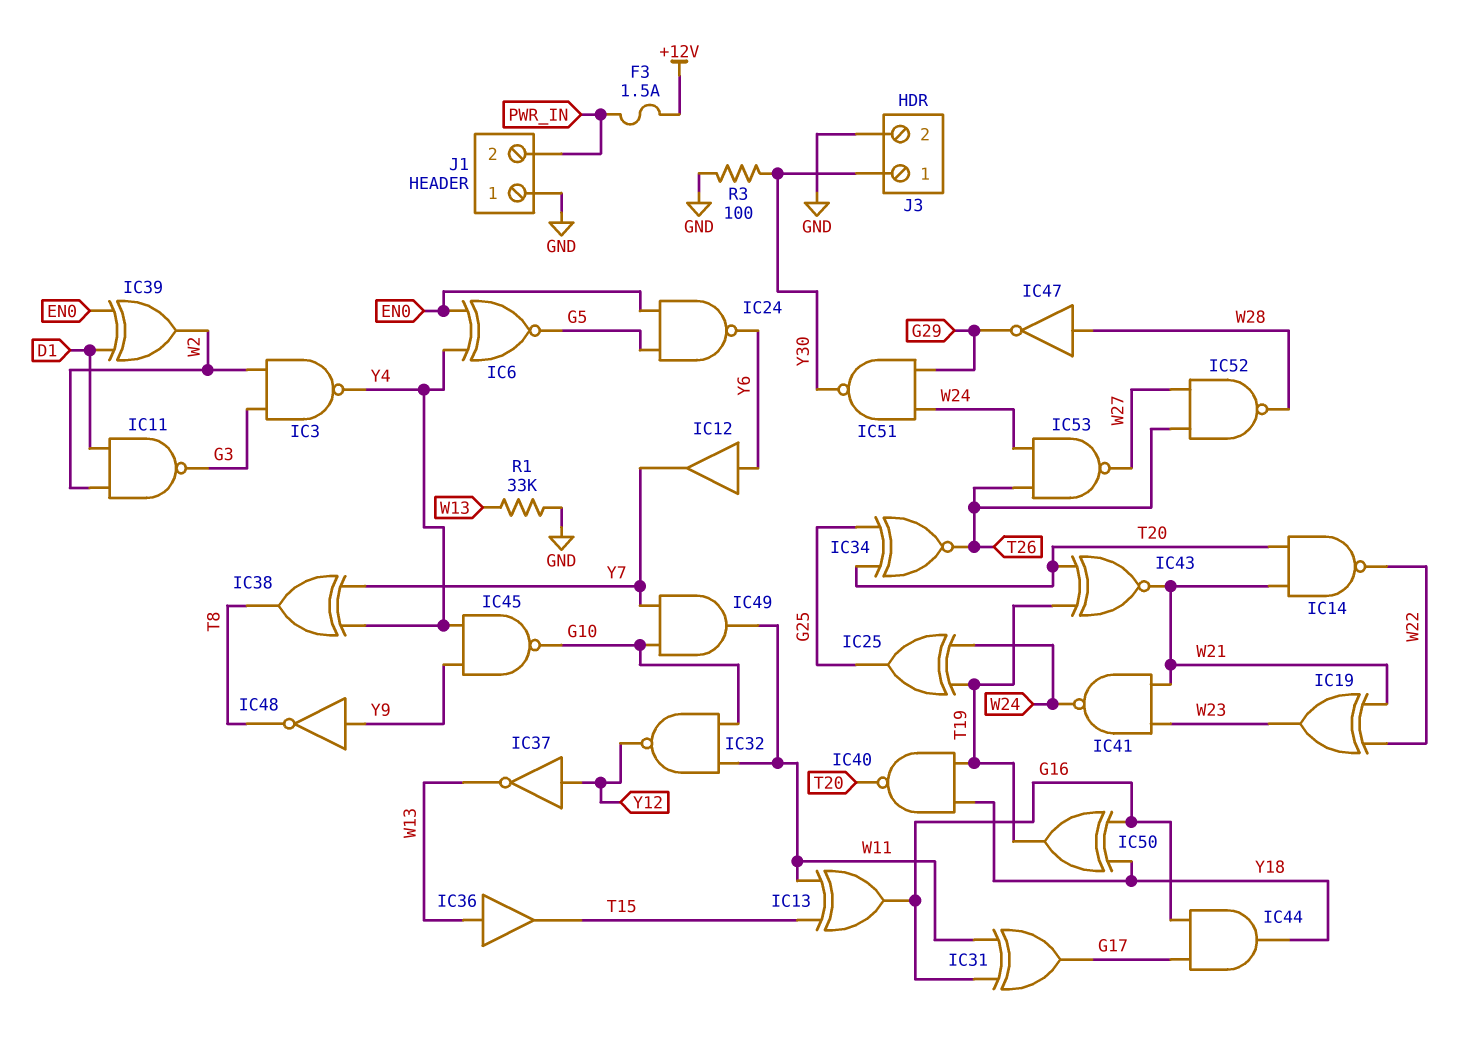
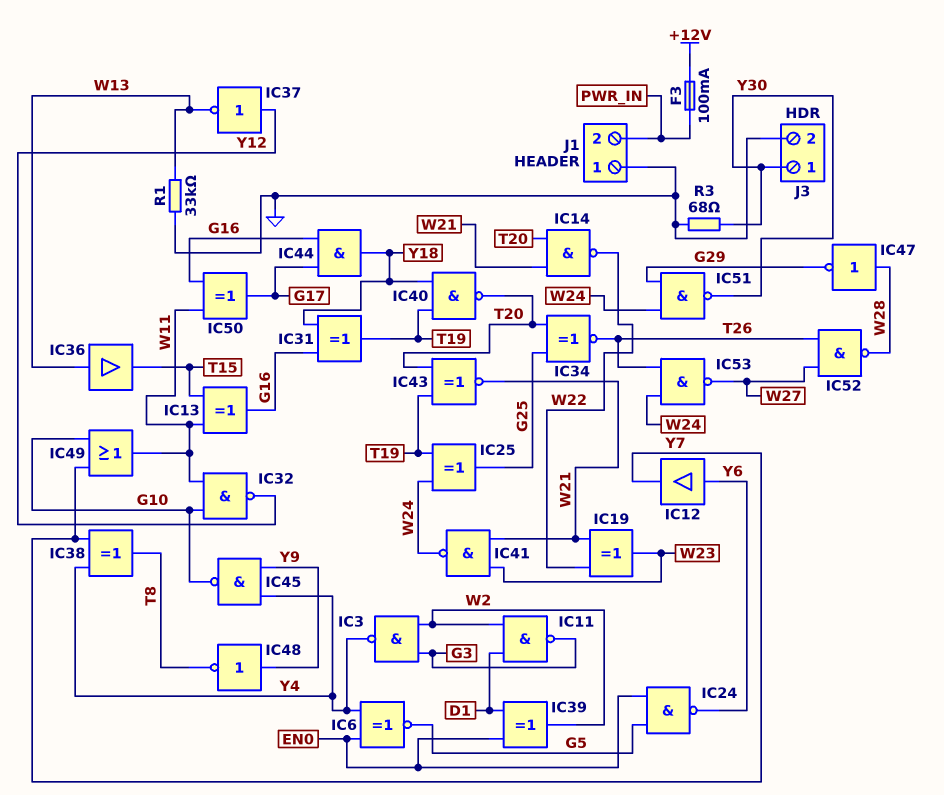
F3: 1.5A (+12V, PWR_IN) -> 100mA (+12V, PWR_IN)
IC31: XOR (in G16, in W11, out G17) -> XOR (in G16, in Y18, out T19)
IC49: AND (in G10, in Y7, out W11) -> OR (in G10, in Y7, out W11)
IC50: XOR (in G16, in Y18, out T19) -> XOR (in G16, in W11, out G17)
R3: 100 (GND, Y30) -> 68 (GND, Y30)

